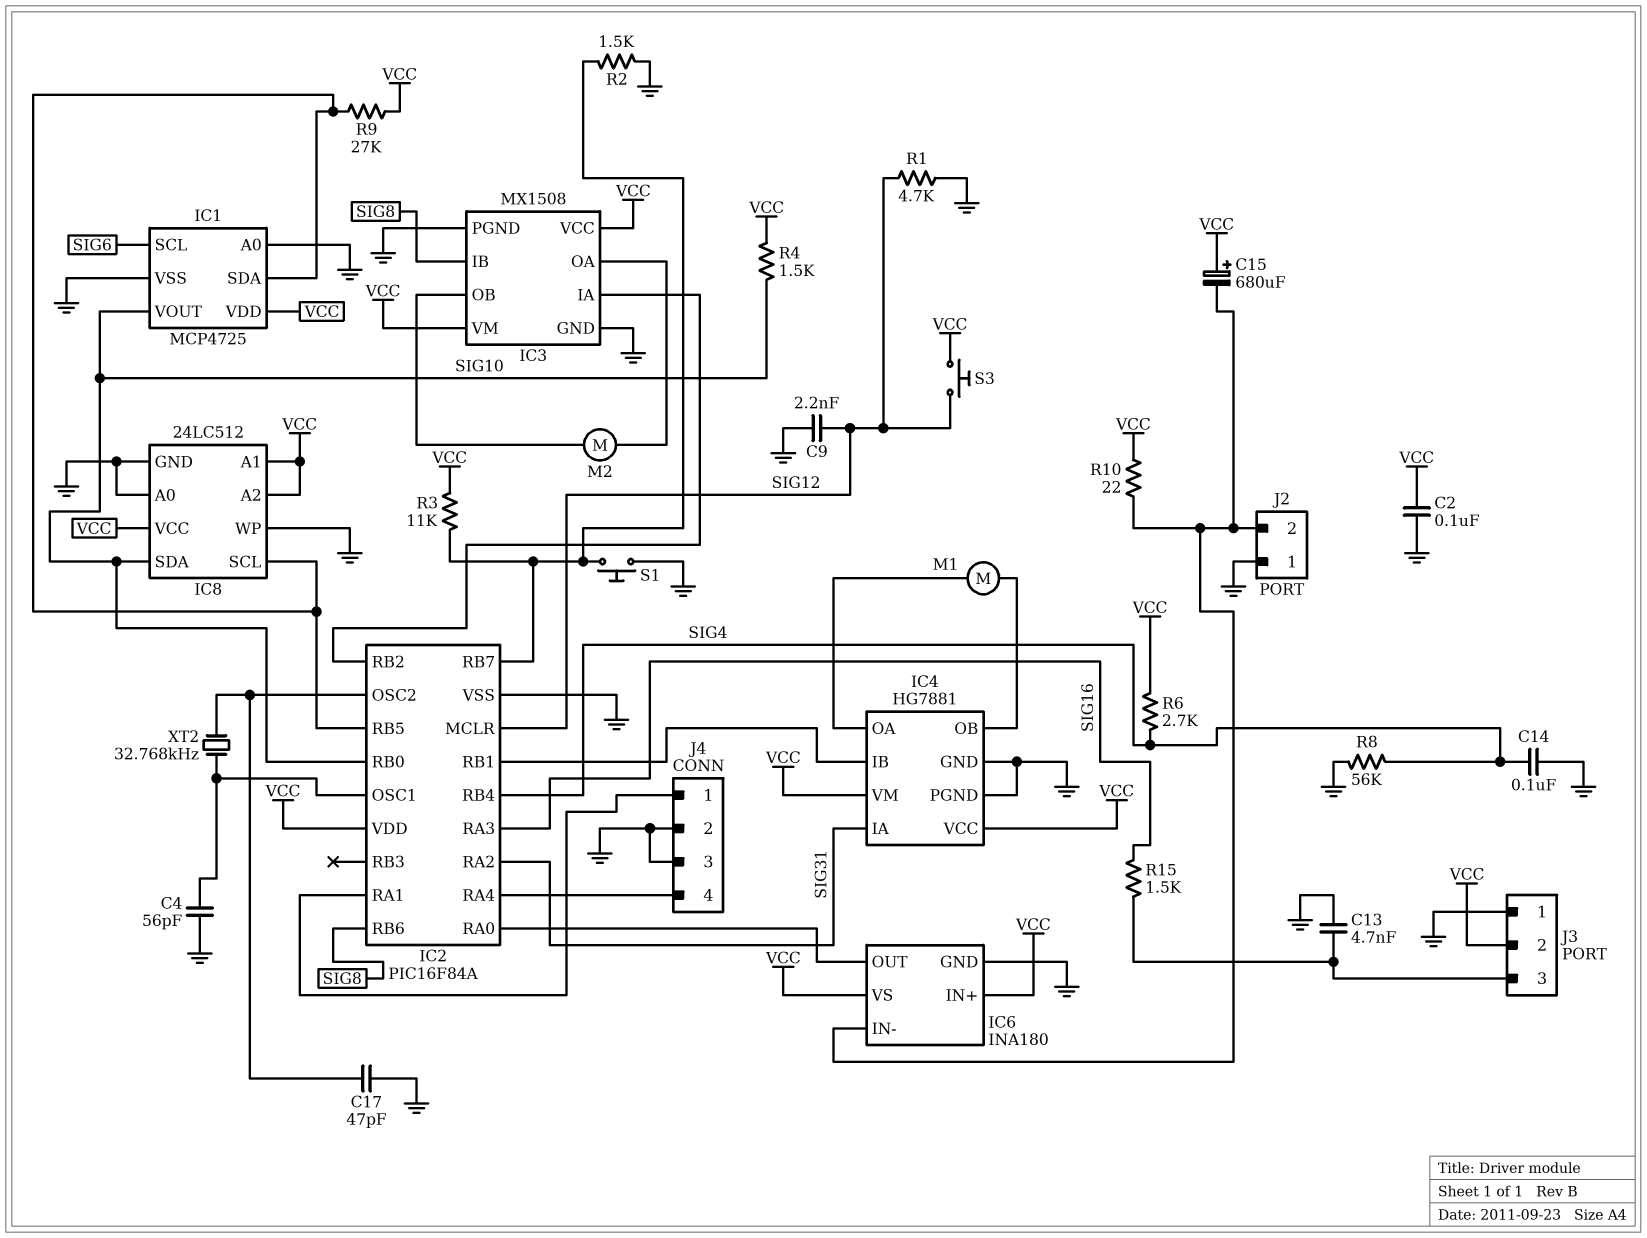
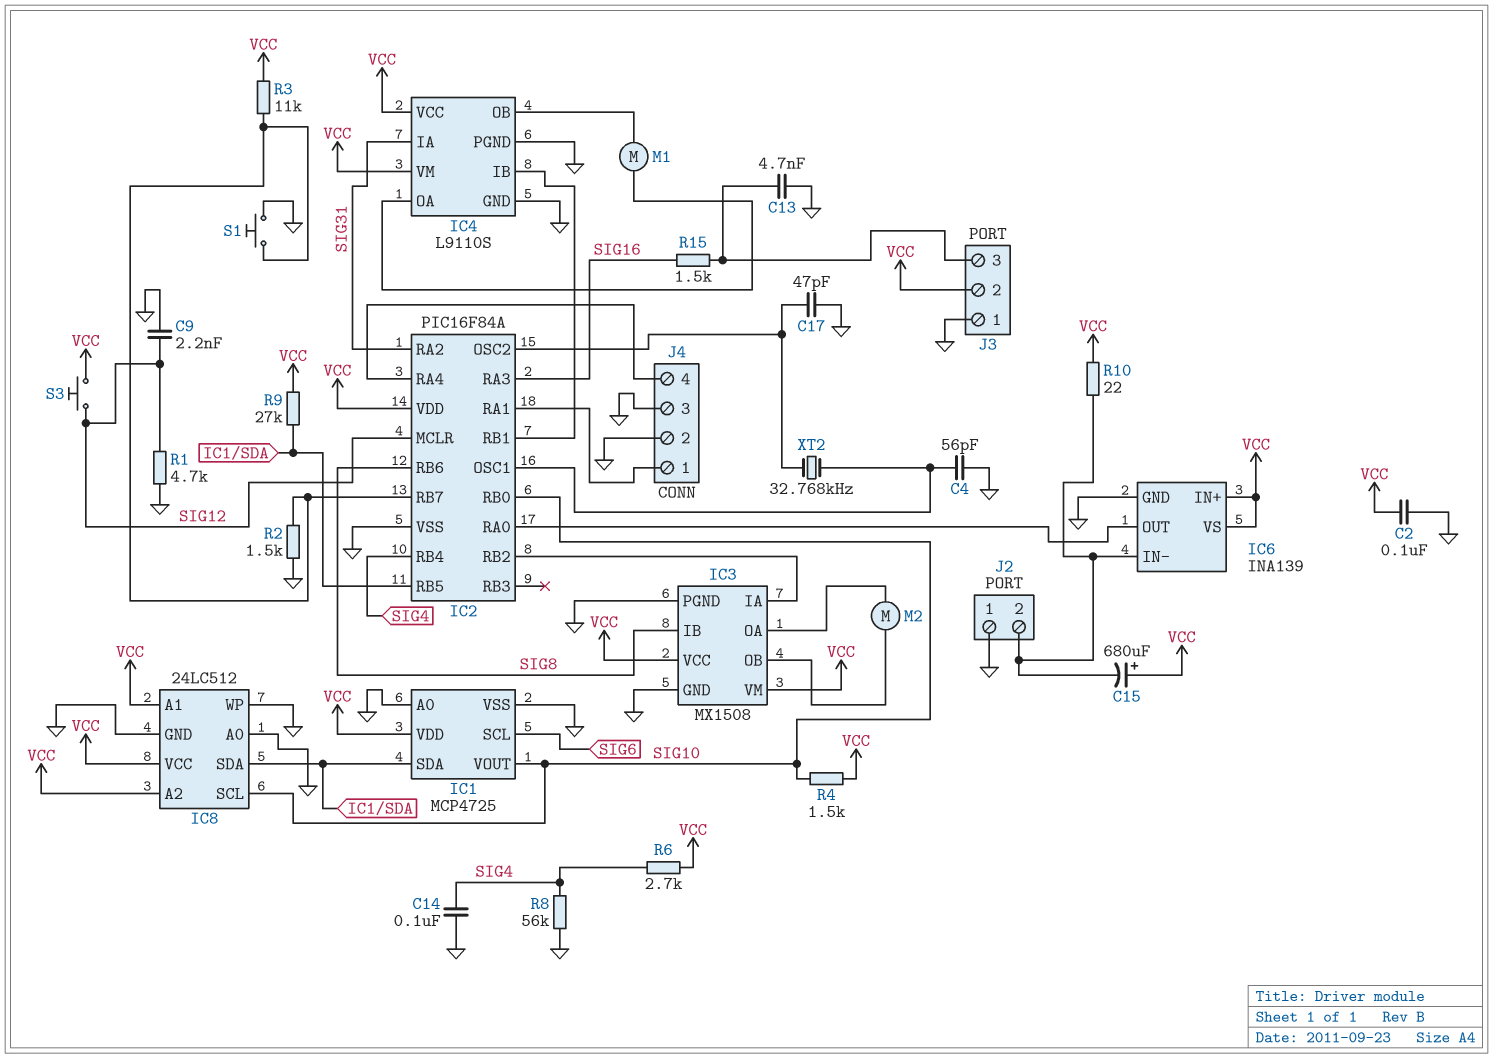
IC4: HG7881 -> L9110S
IC6: INA180 -> INA139
IC8 pin SCL: IC1/SDA -> SIG10
IC8 pin SDA: SIG10 -> IC1/SDA

